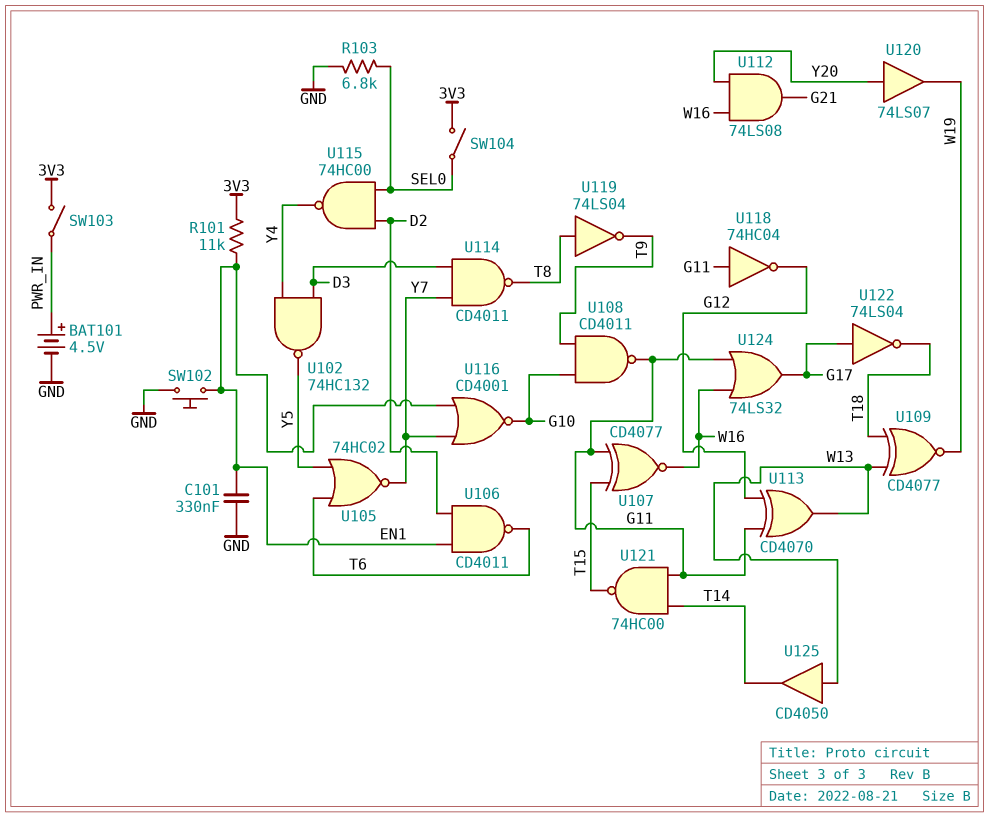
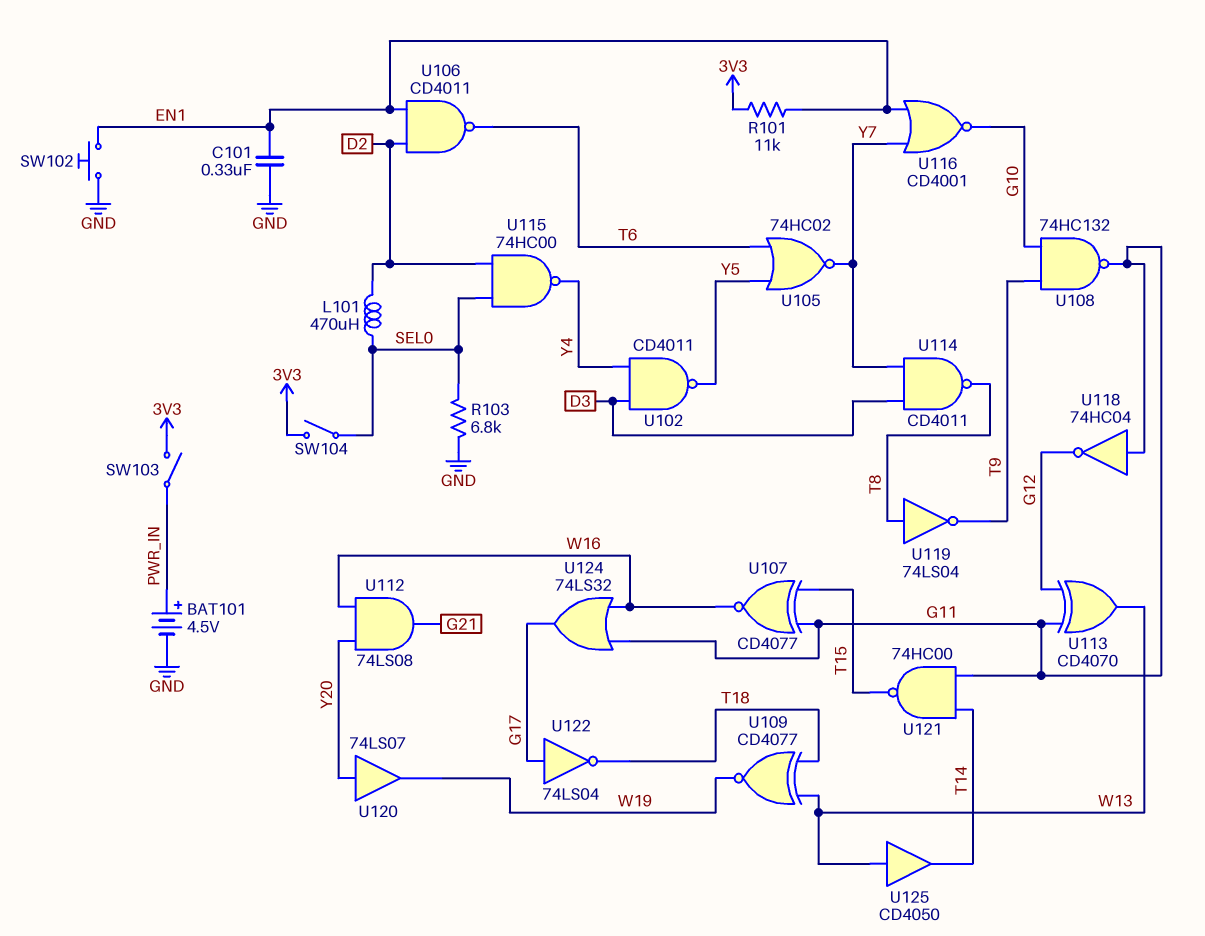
L101: none -> 470uH (D2, SEL0)
U102: NAND 74HC132 (in D3, in Y4, out Y5) -> NAND CD4011 (in D3, in Y4, out Y5)
U108: NAND CD4011 (in G10, in T9, out G11) -> NAND 74HC132 (in G10, in T9, out G11)

